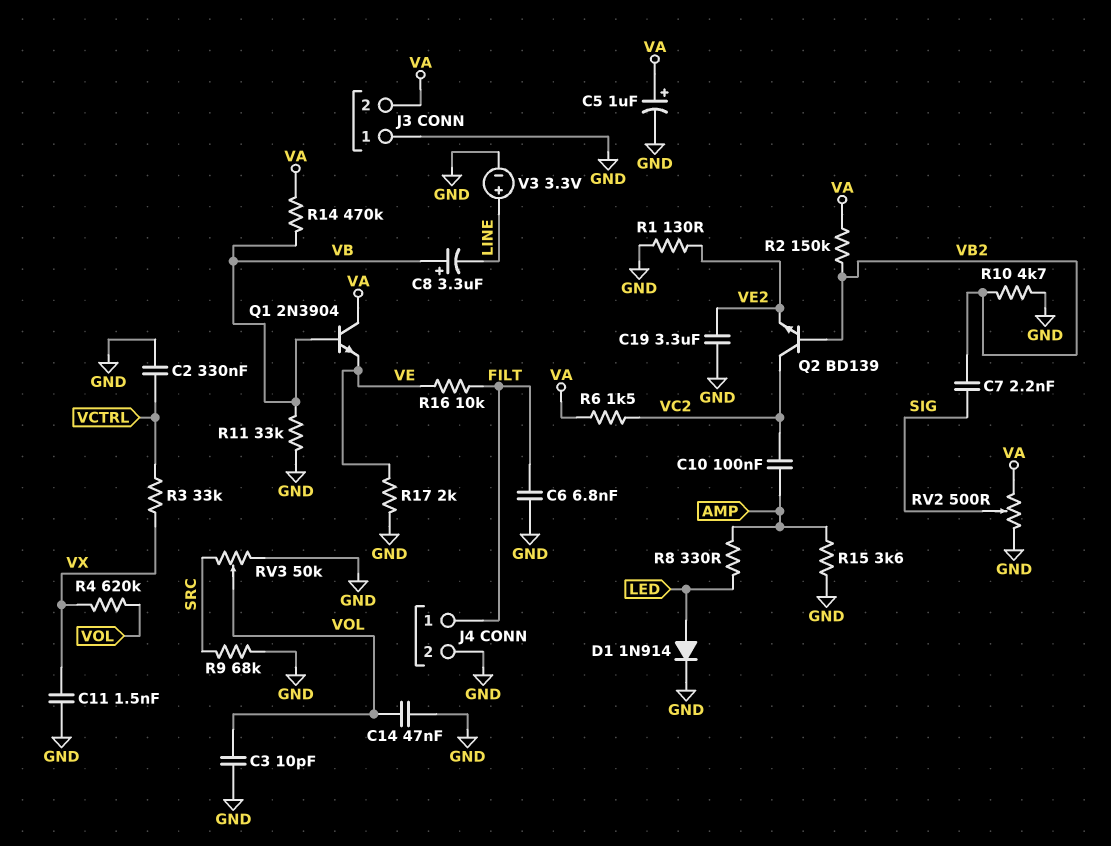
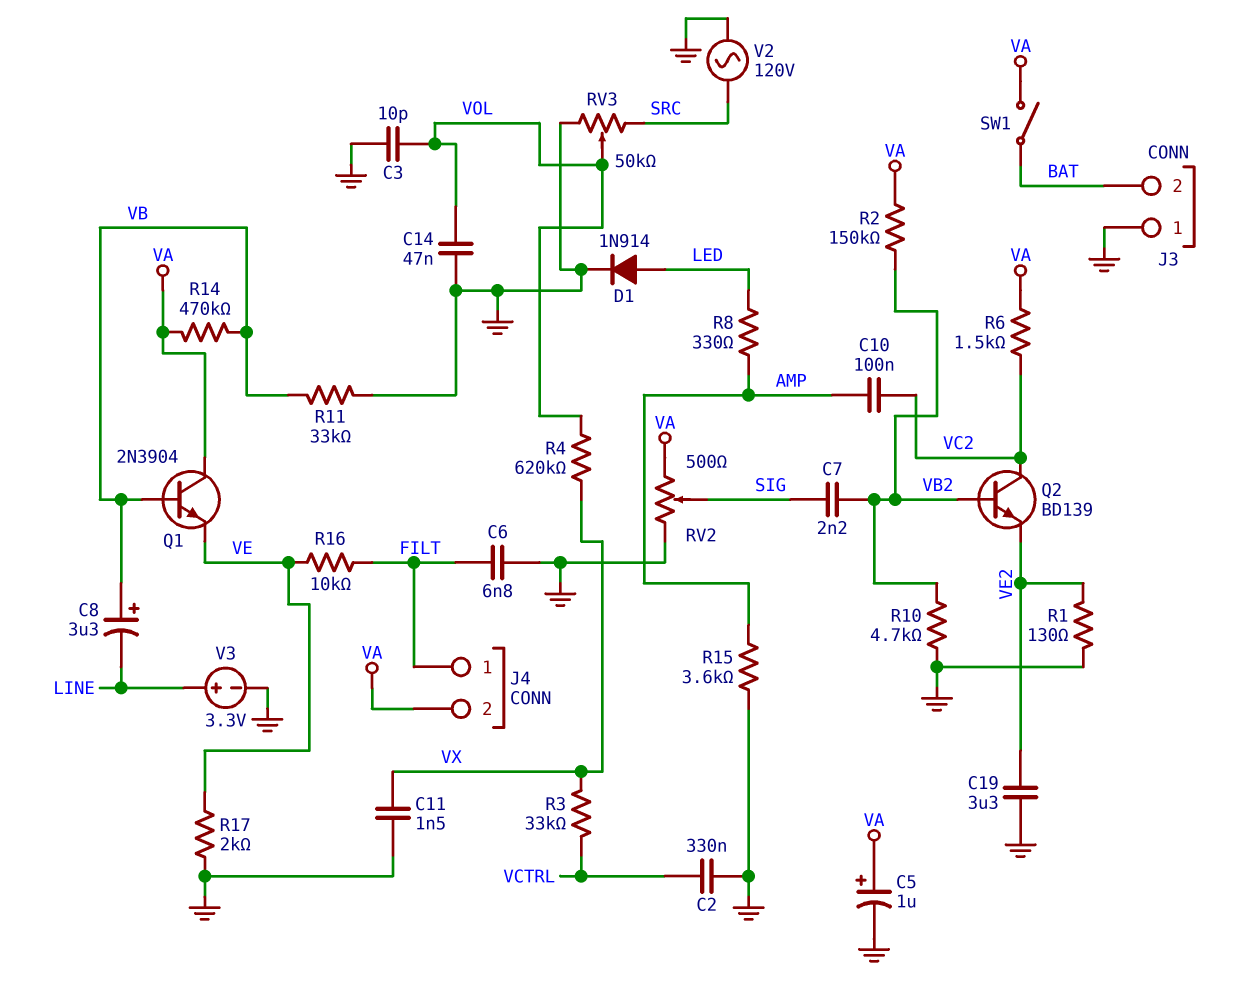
J3 pin 2: VA -> BAT
J4 pin 2: GND -> VA
R9: 68k (GND, SRC) -> none
SW1: none -> switch (BAT, VA)
V2: none -> AC 120V (GND, SRC)

